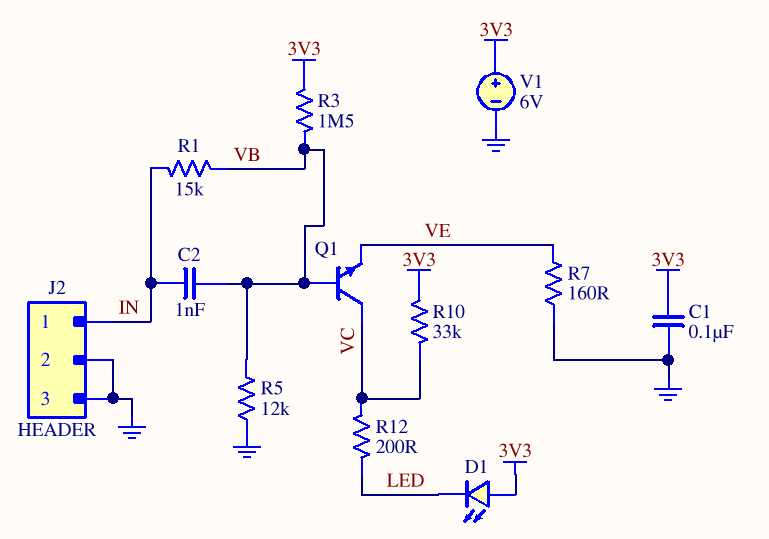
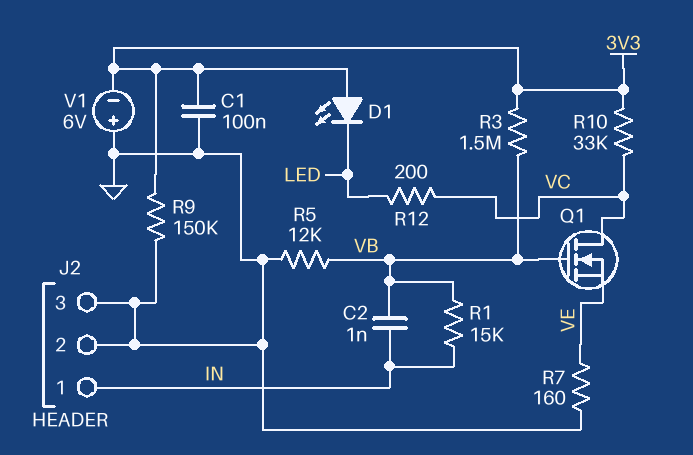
Q1: NPN (B VB, C VC, E VE) -> NMOS (G VB, D VC, S VE)
R9: none -> 150k (3V3, GND)
V1: 6V (plus 3V3, minus GND) -> 6V (plus GND, minus 3V3)

